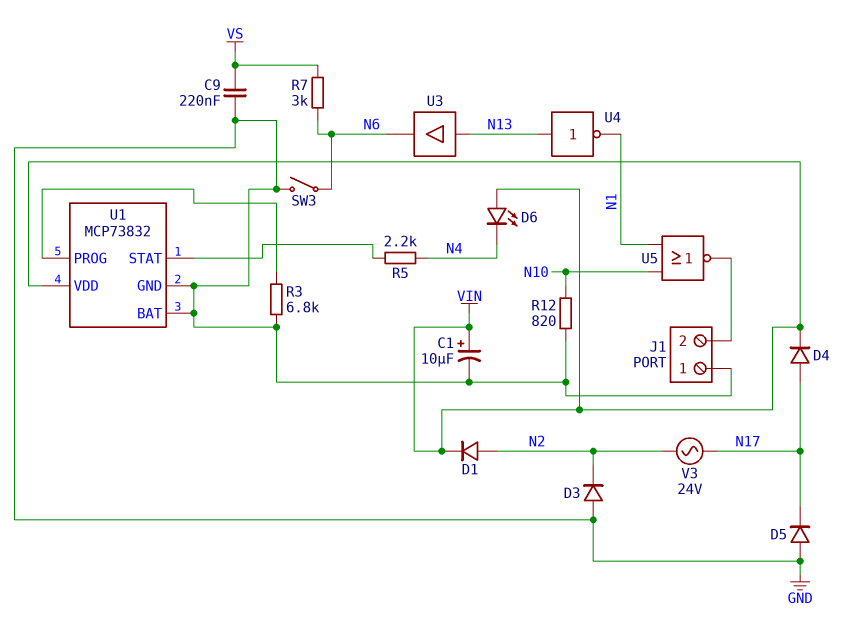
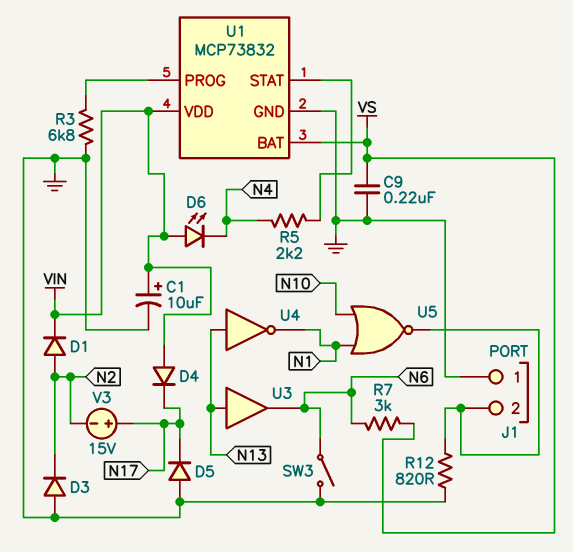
D4: diode (A N17, K VIN) -> diode (A VIN, K N17)
R12: 820 (GND, N10) -> 820 (GND, J1/2)
U1 pin BAT: GND -> VS
V3: AC 24V (N2, N17) -> 15V (plus N17, minus N2)

